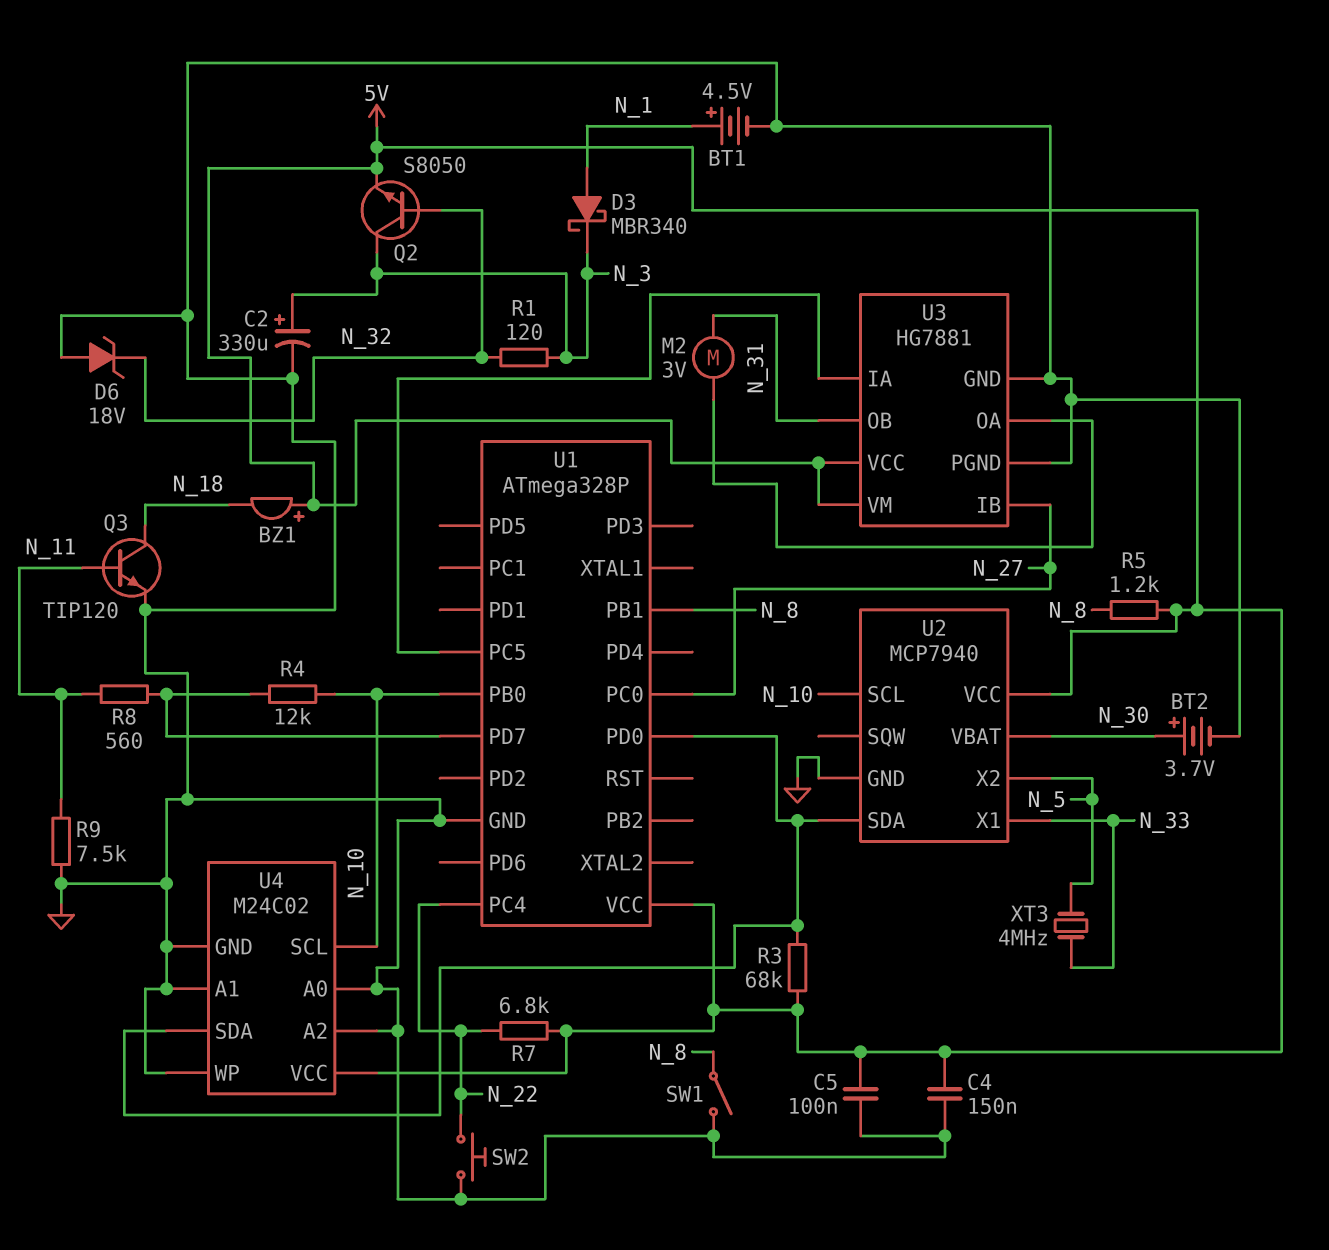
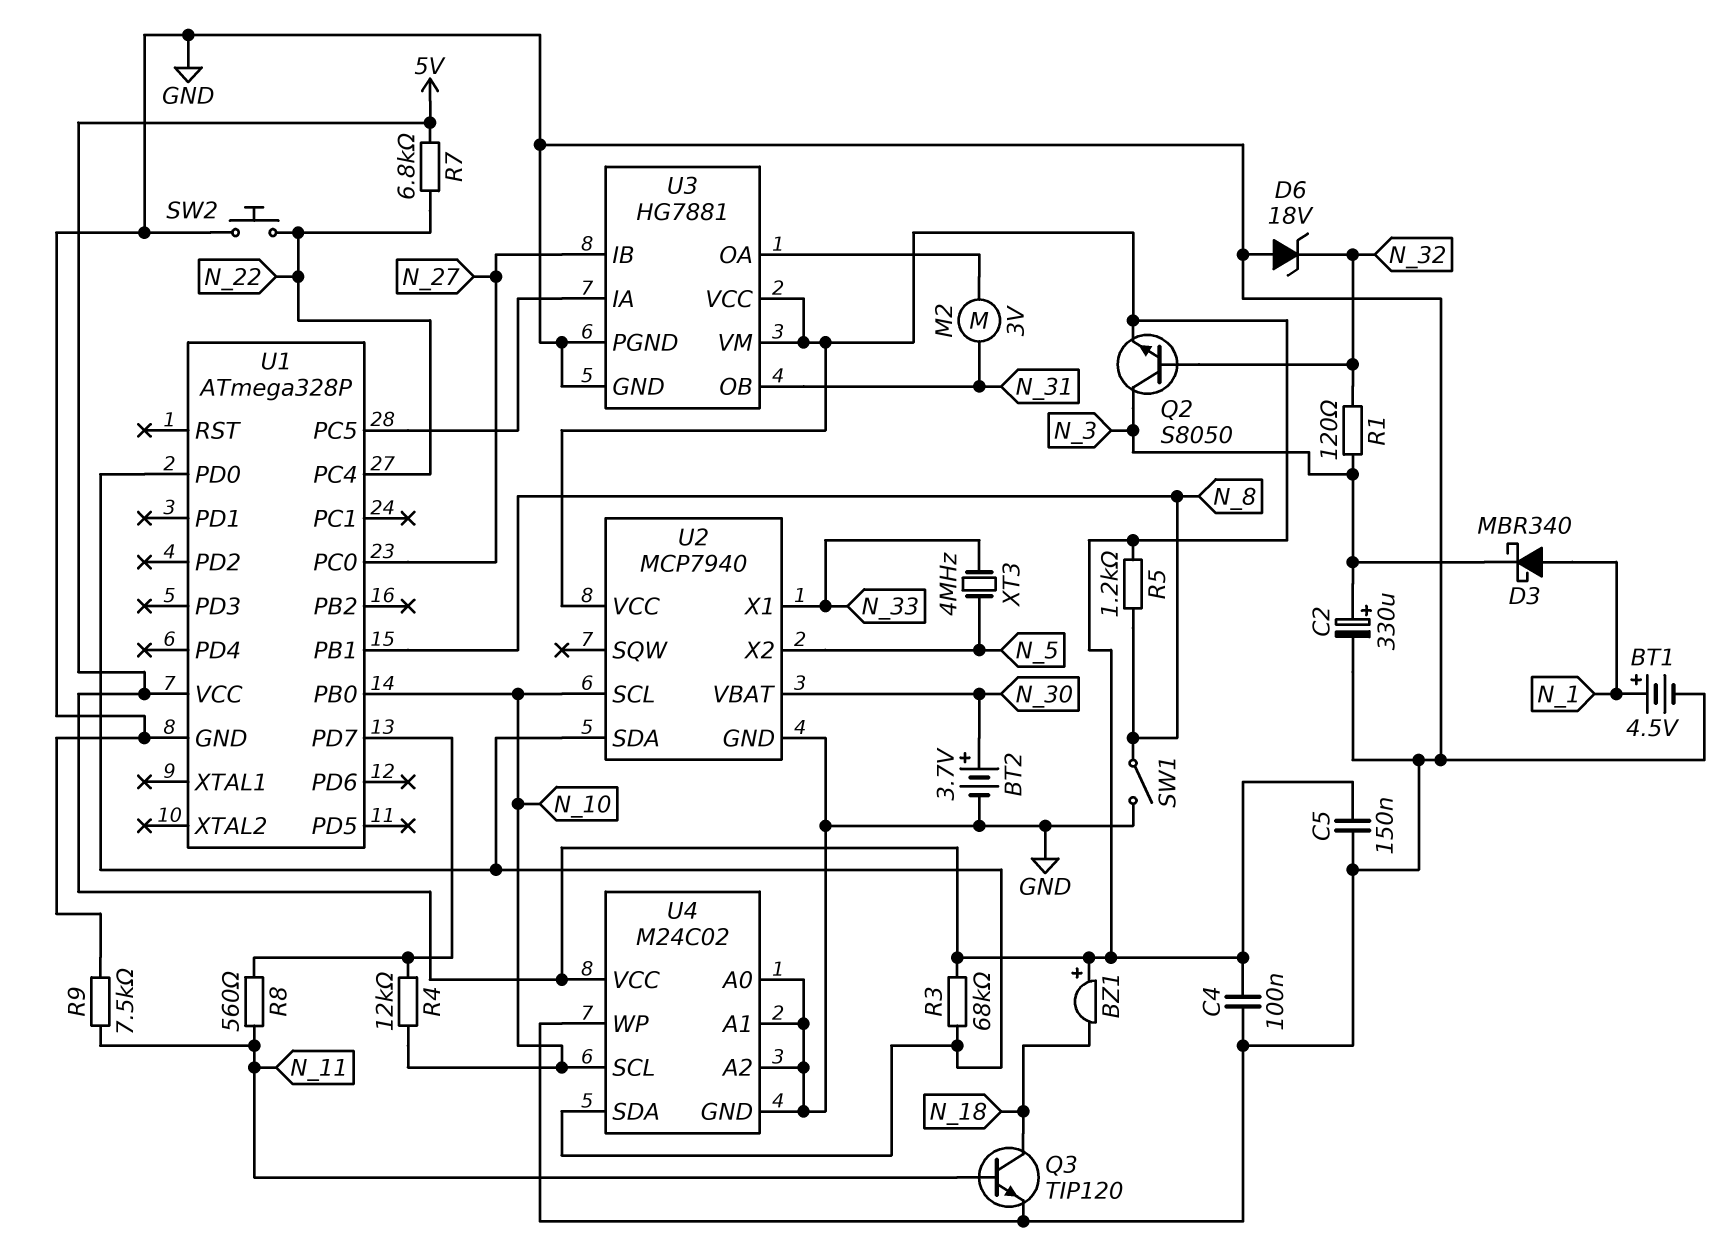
C4: 150nF (5V, GND) -> 100nF (5V, GND)
C5: 100nF (5V, GND) -> 150nF (5V, GND)

